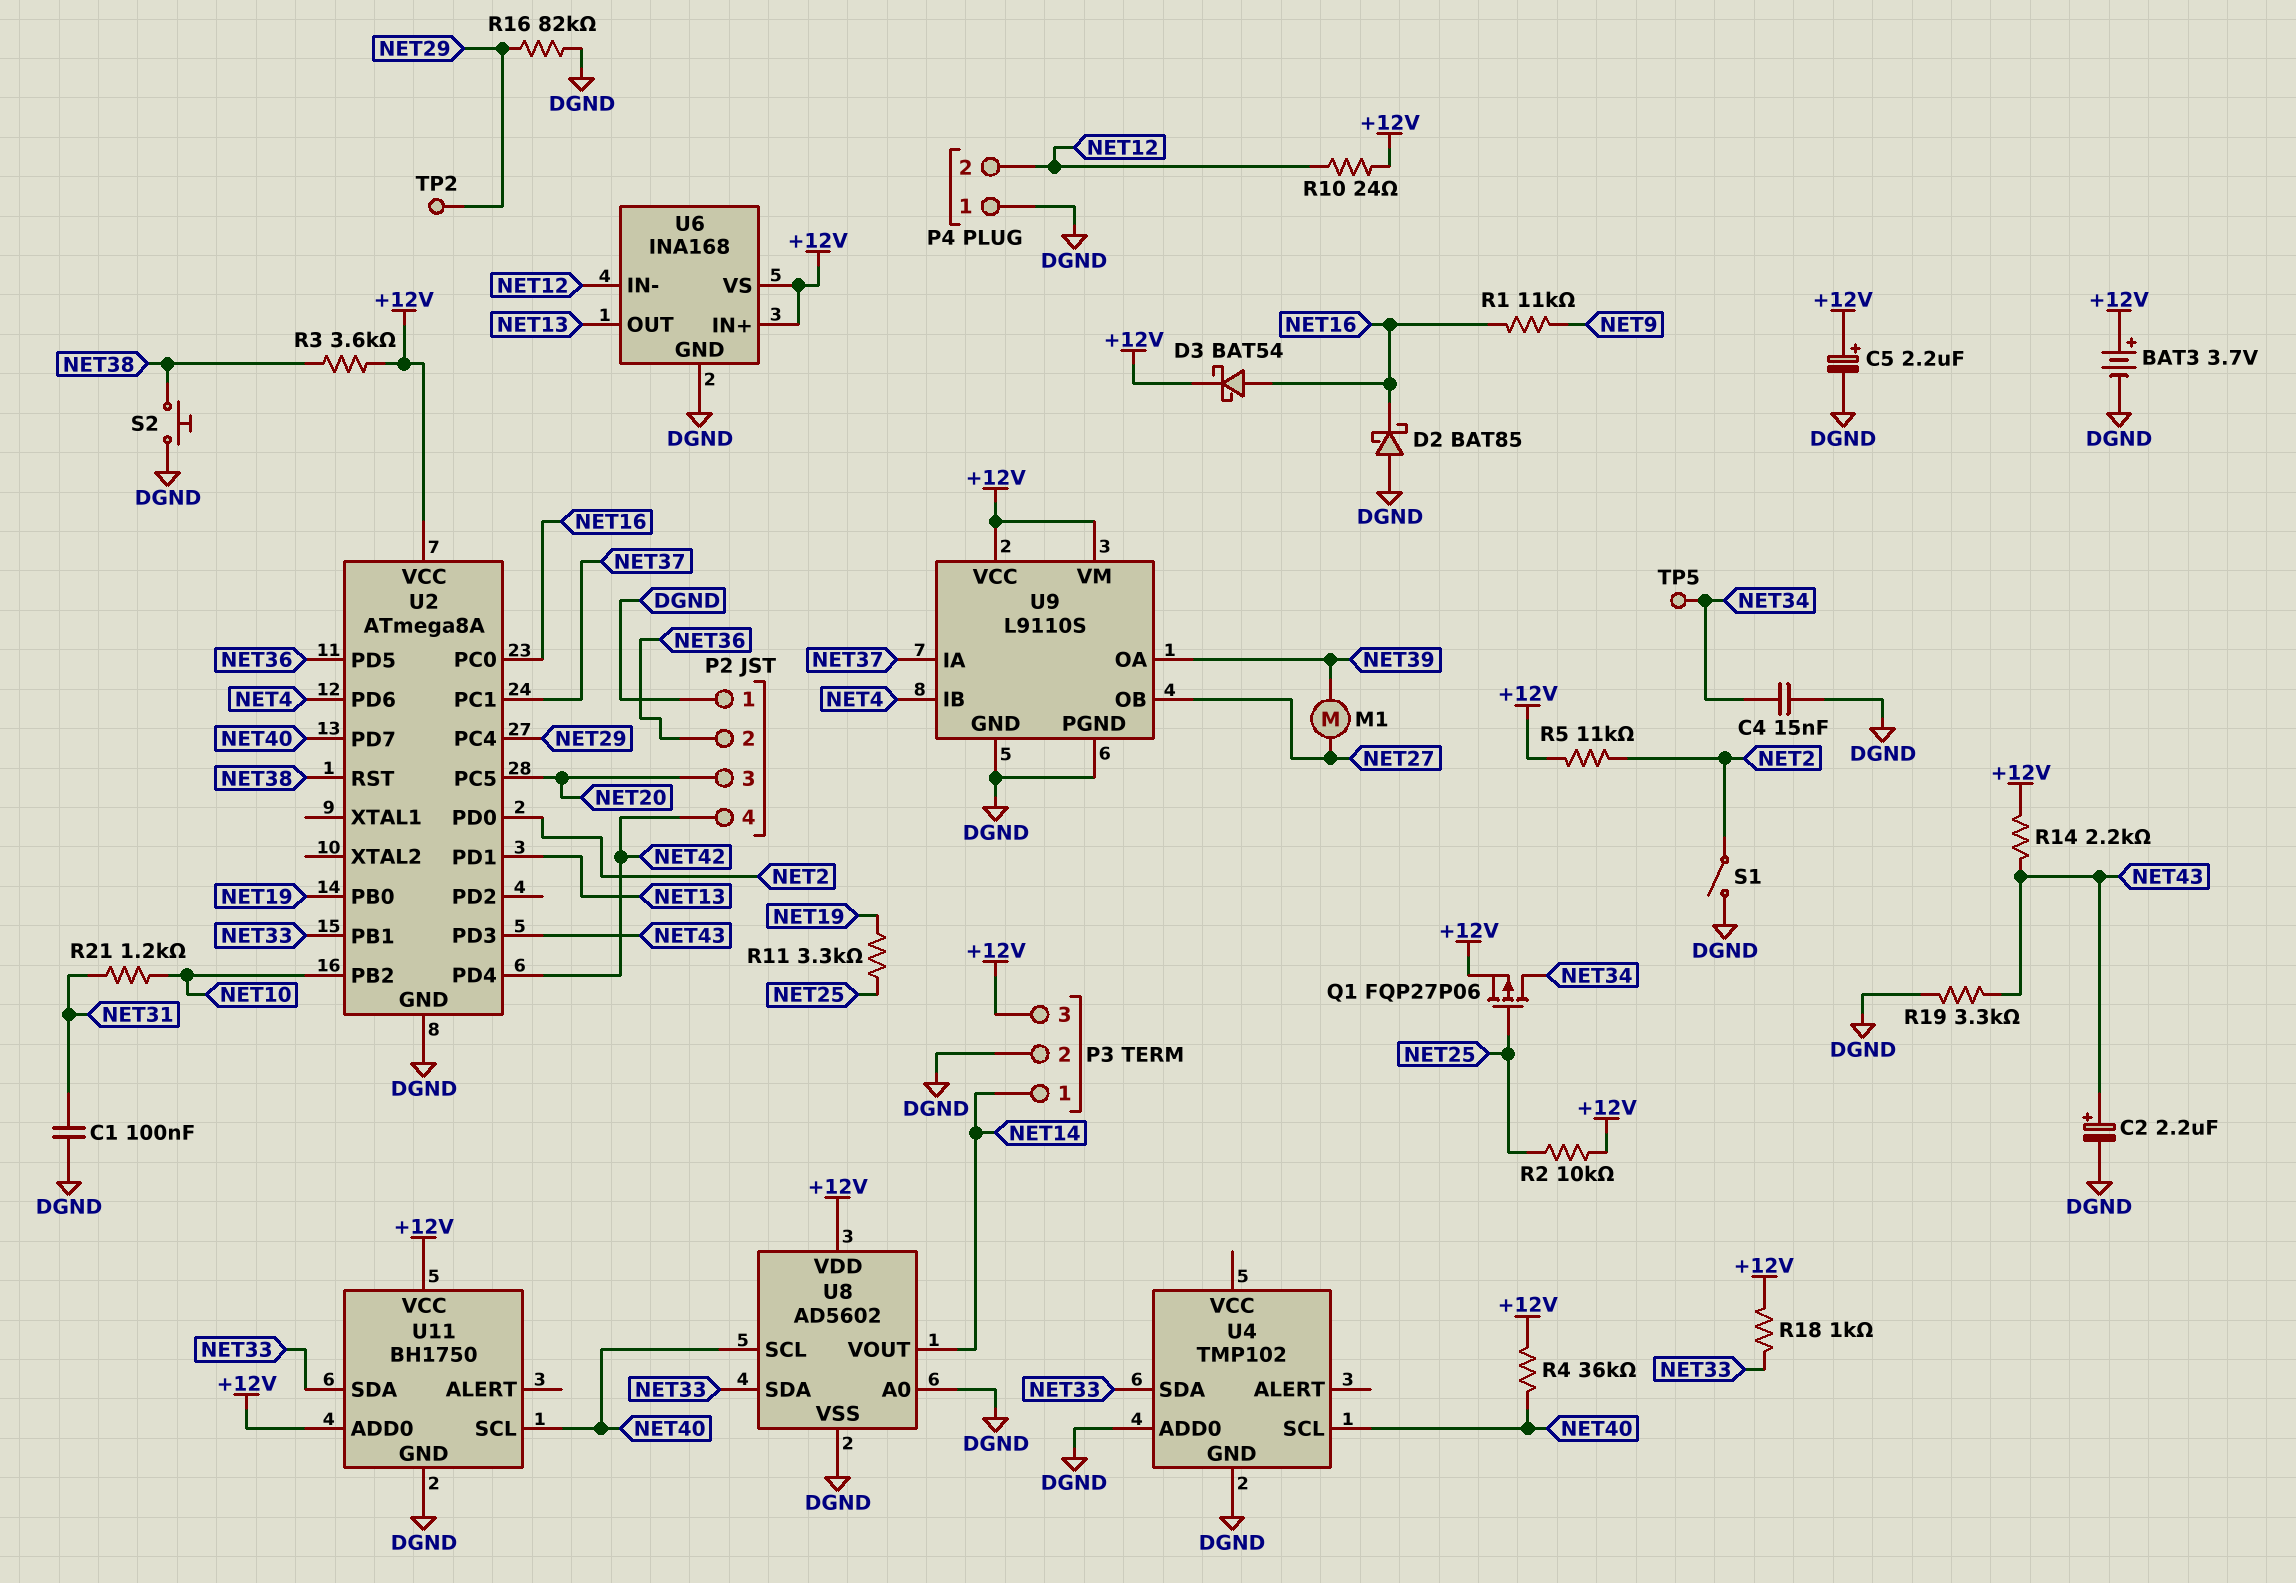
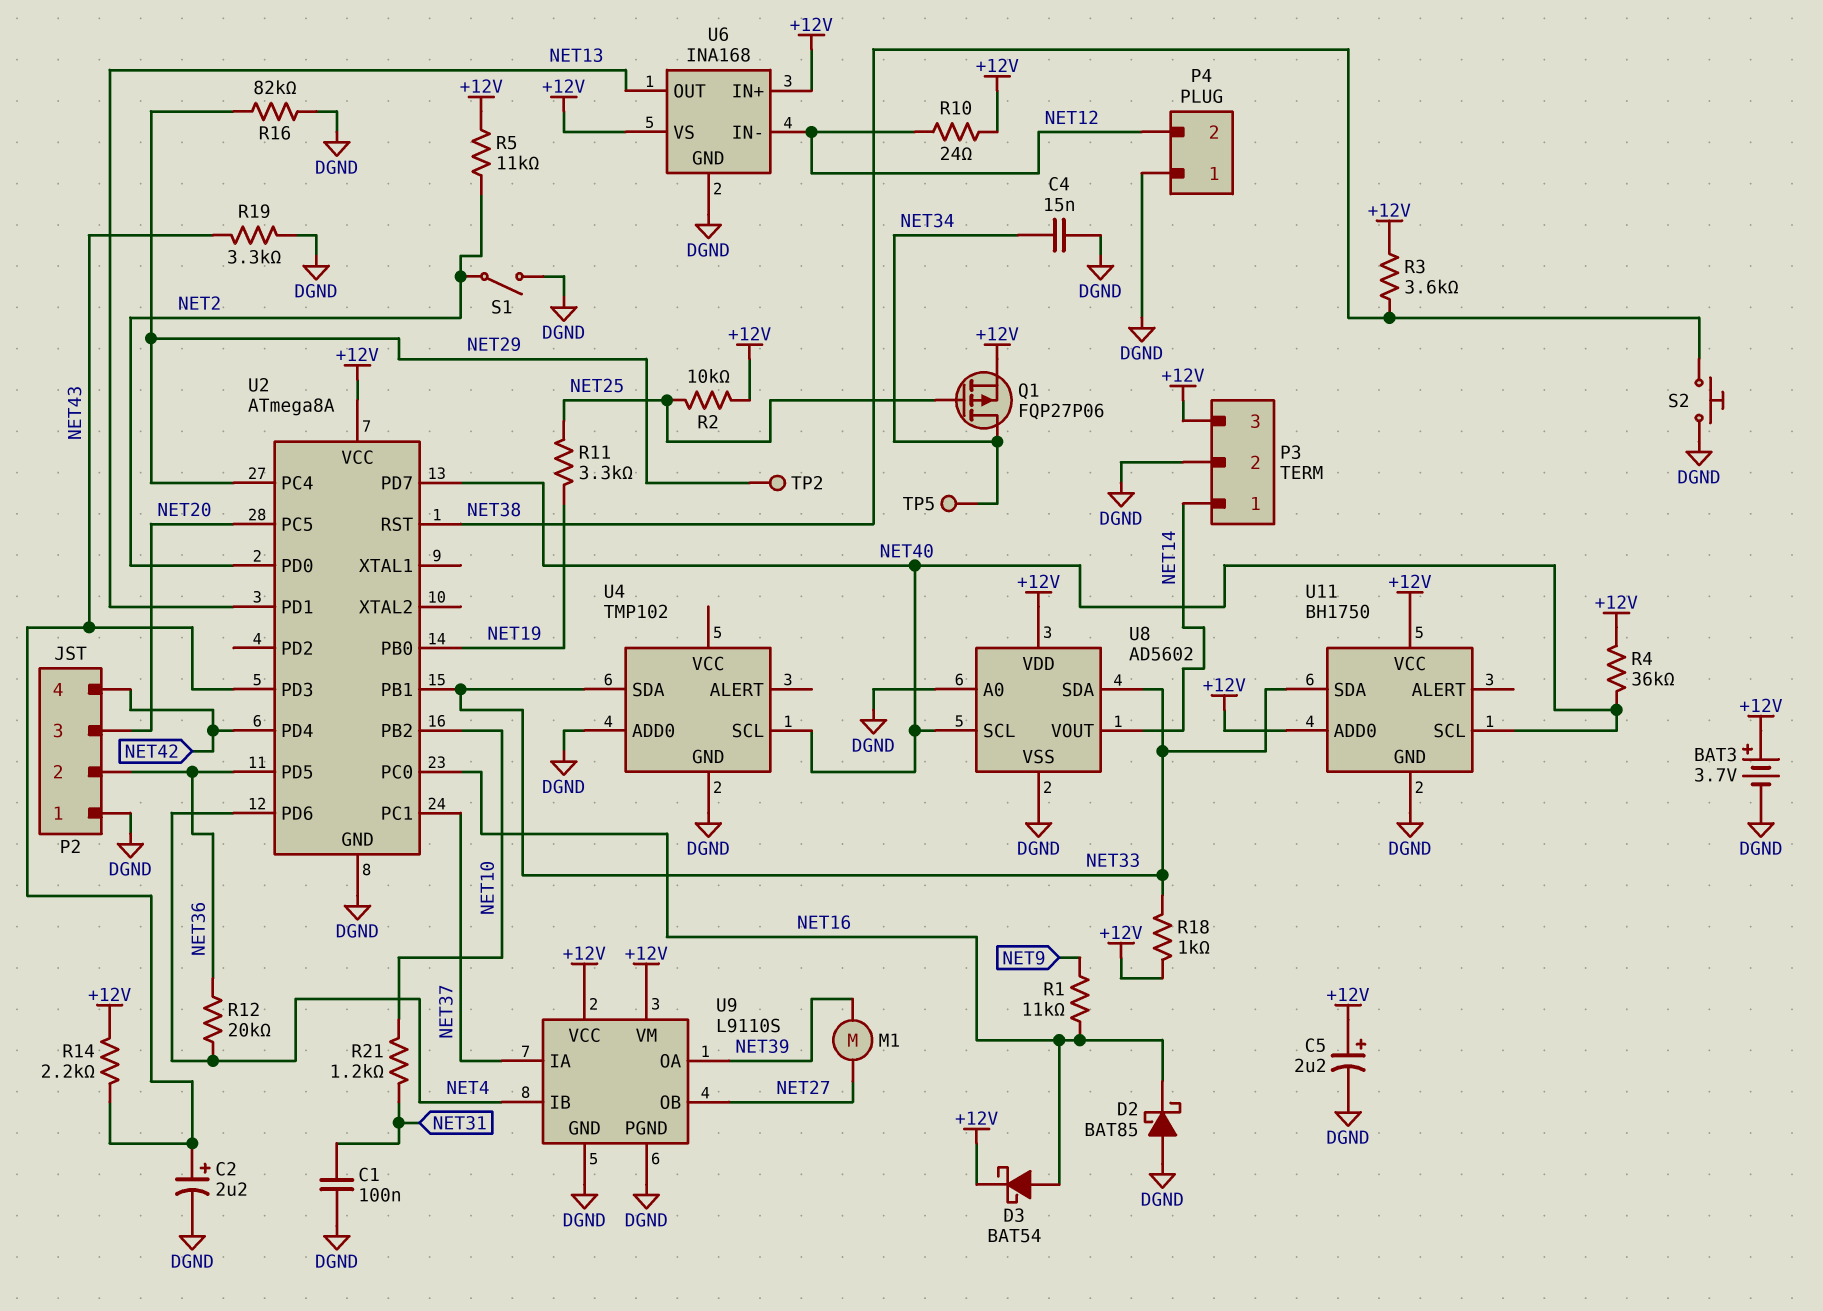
R12: none -> 20k (NET4, NET36)

